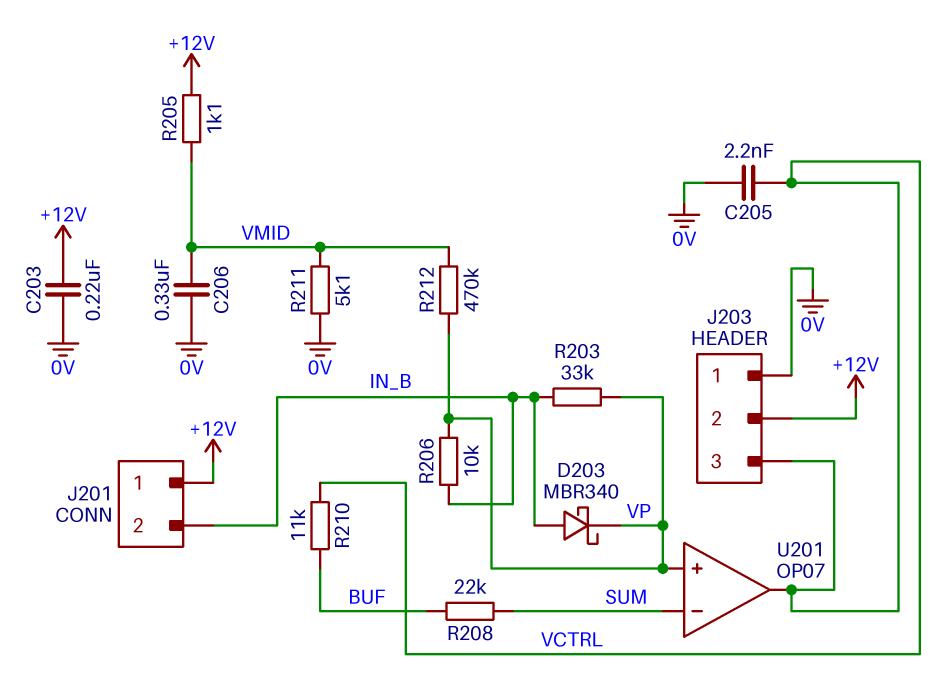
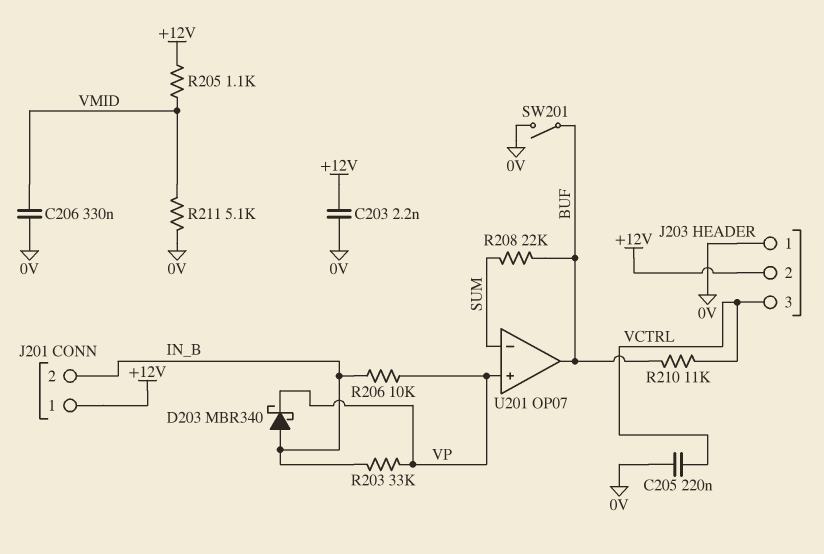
C203: 220nF (+12V, 0V) -> 2.2nF (+12V, 0V)
C205: 2.2nF (0V, VCTRL) -> 220nF (0V, VCTRL)
R212: 470k (VMID, VP) -> none
SW201: none -> switch (0V, BUF)
U201 pin out: VCTRL -> BUF

